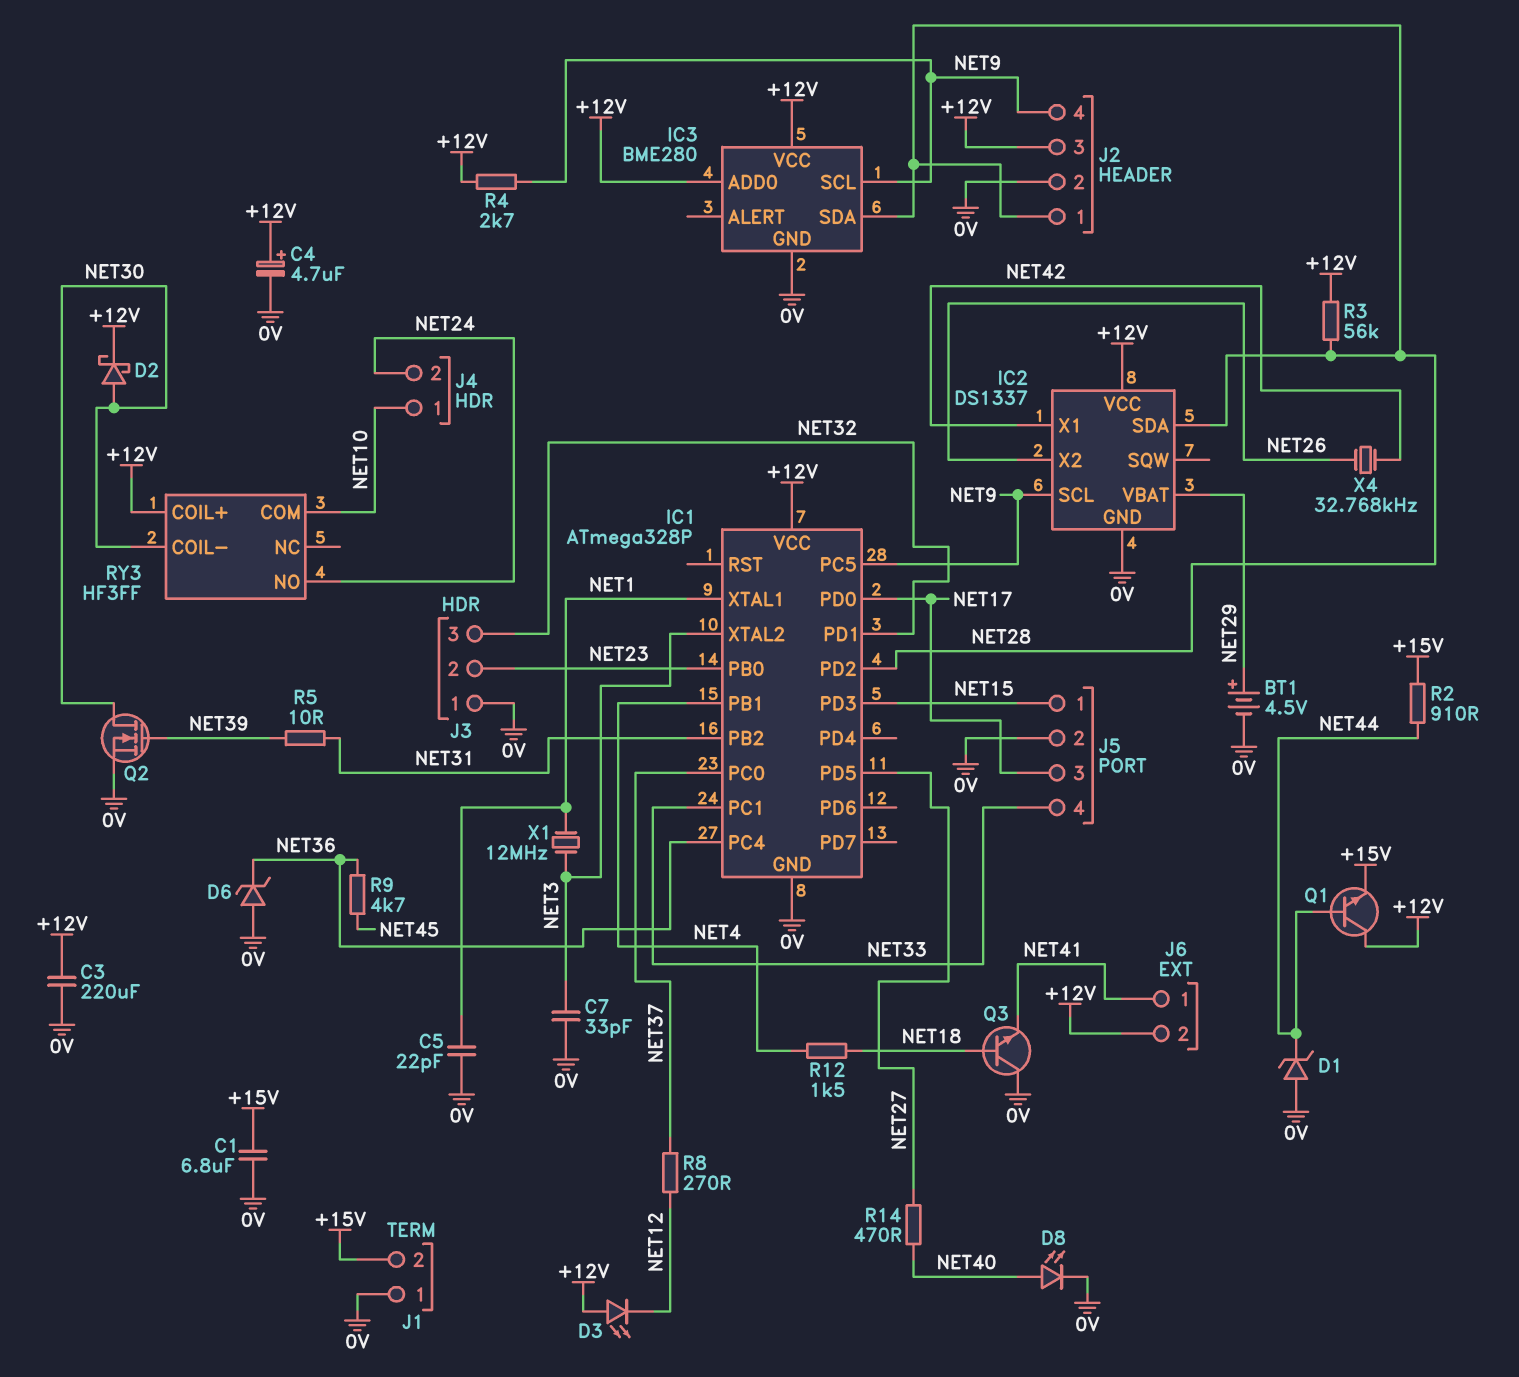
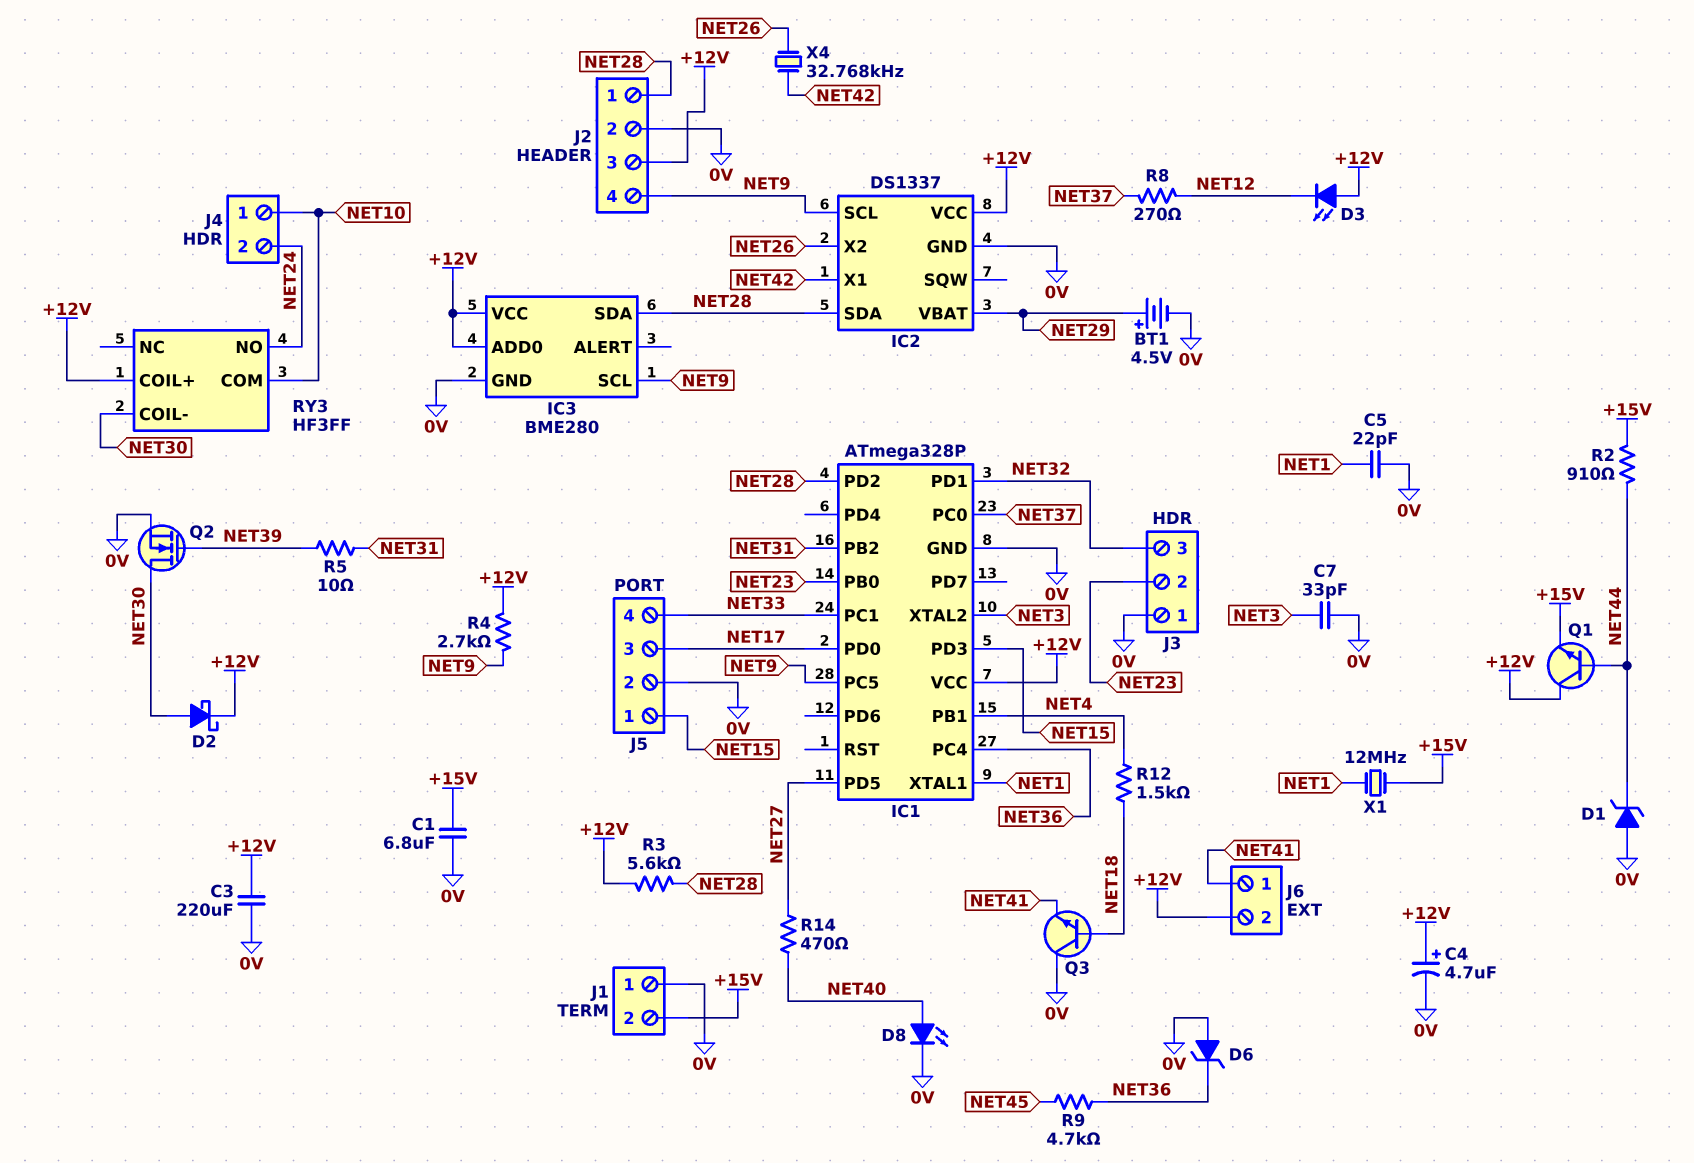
R3: 56k (+12V, NET28) -> 5.6k (+12V, NET28)
X1: 12MHz (NET1, NET3) -> 12MHz (+15V, NET1)

